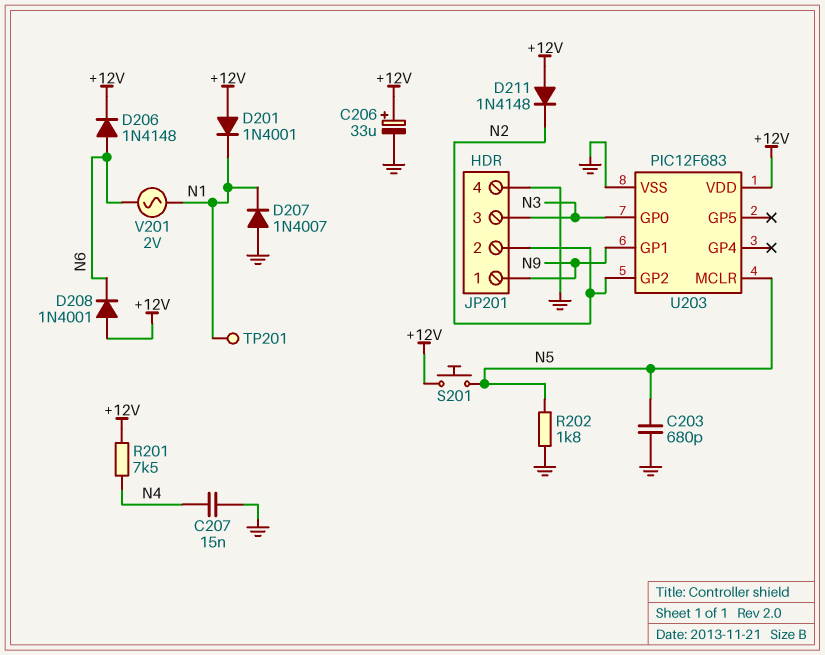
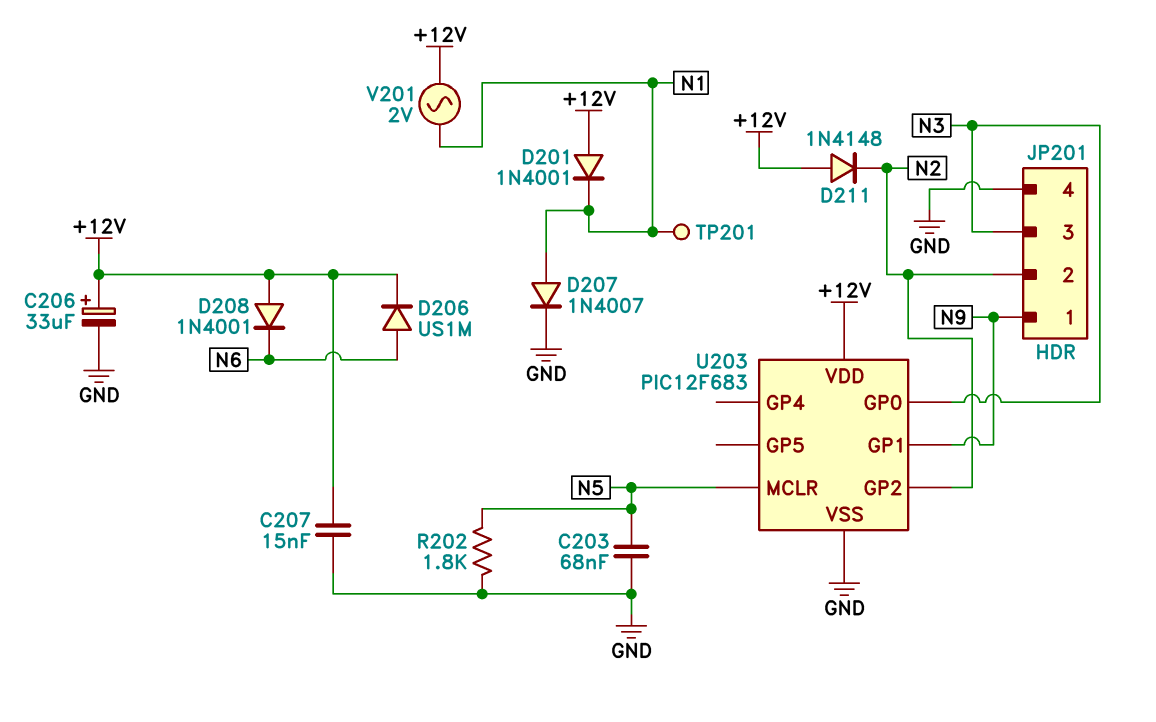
C203: 680pF (GND, N5) -> 68nF (GND, N5)
C207: 15nF (GND, N4) -> 15nF (+12V, GND)
D206: diode 1N4148 (A N6, K +12V) -> diode US1M (A N6, K +12V)
D207: diode 1N4007 (A GND, K N1) -> diode 1N4007 (A N1, K GND)
R201: 7.5k (+12V, N4) -> none
S201: button (+12V, N5) -> none
V201: AC 2V (N1, N6) -> AC 2V (+12V, N1)

